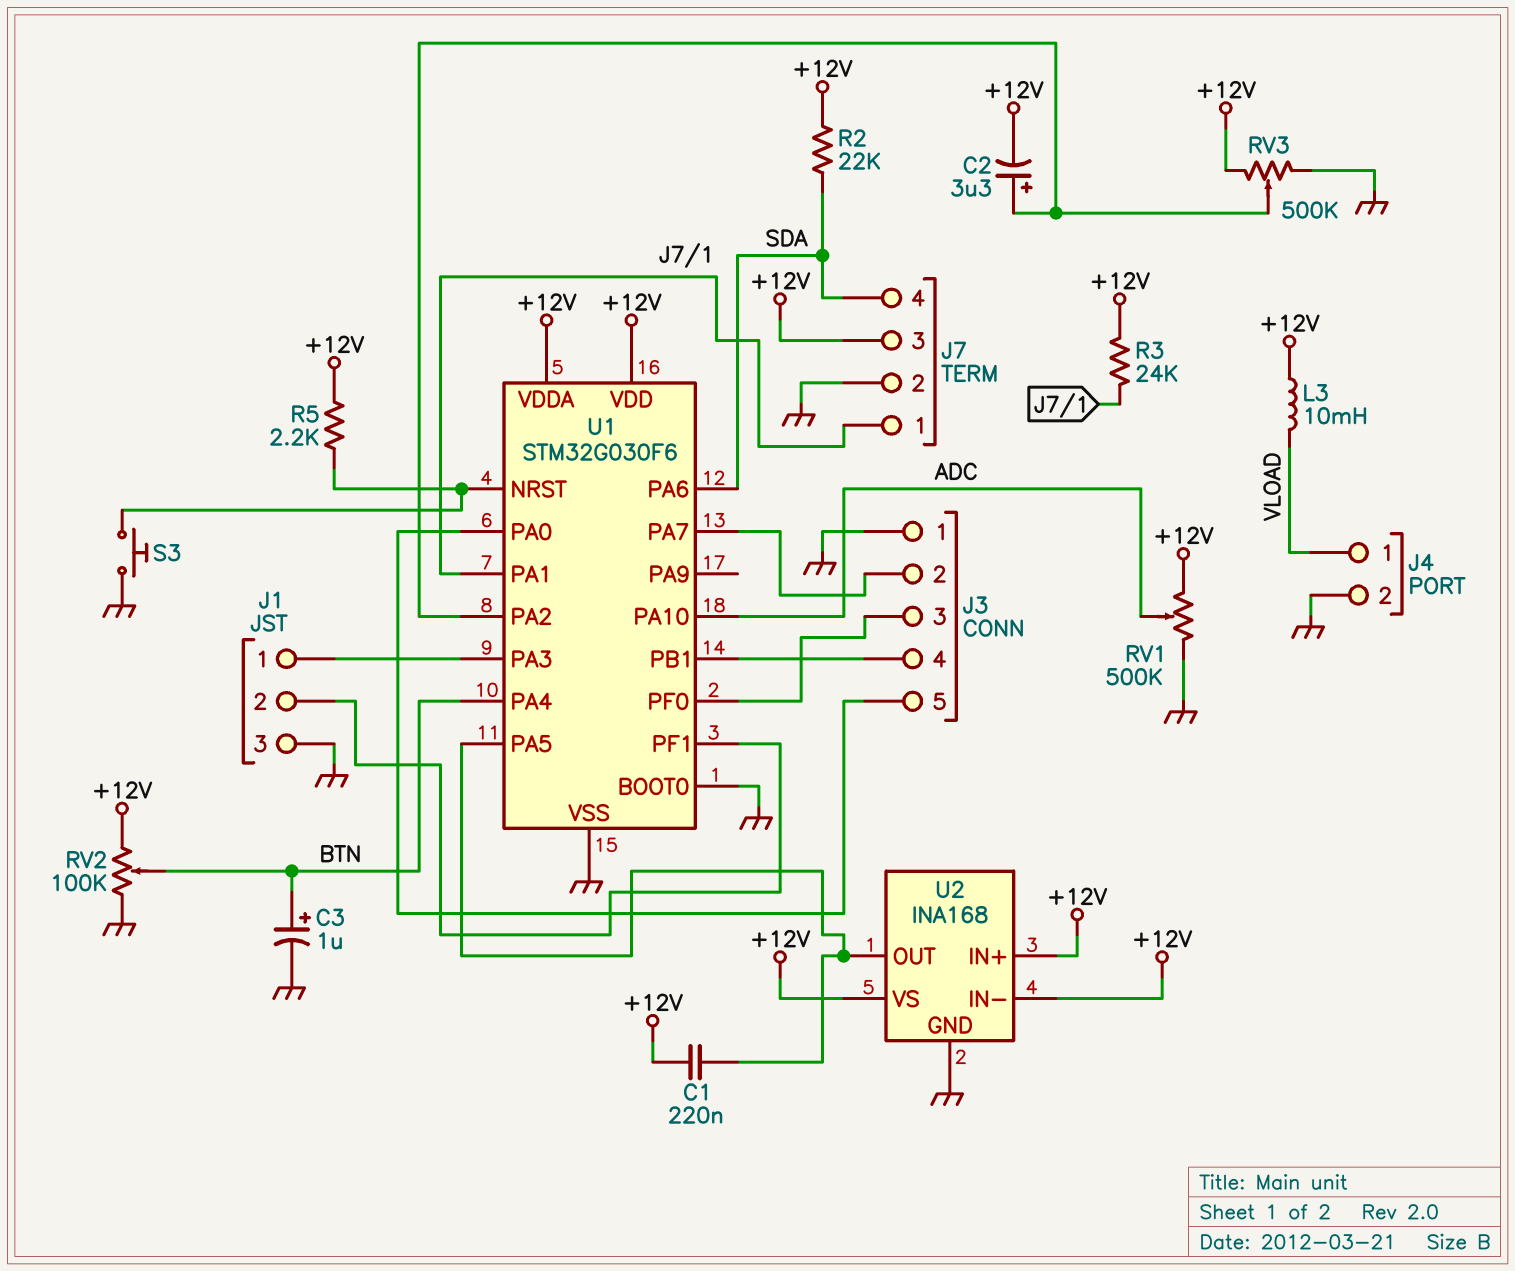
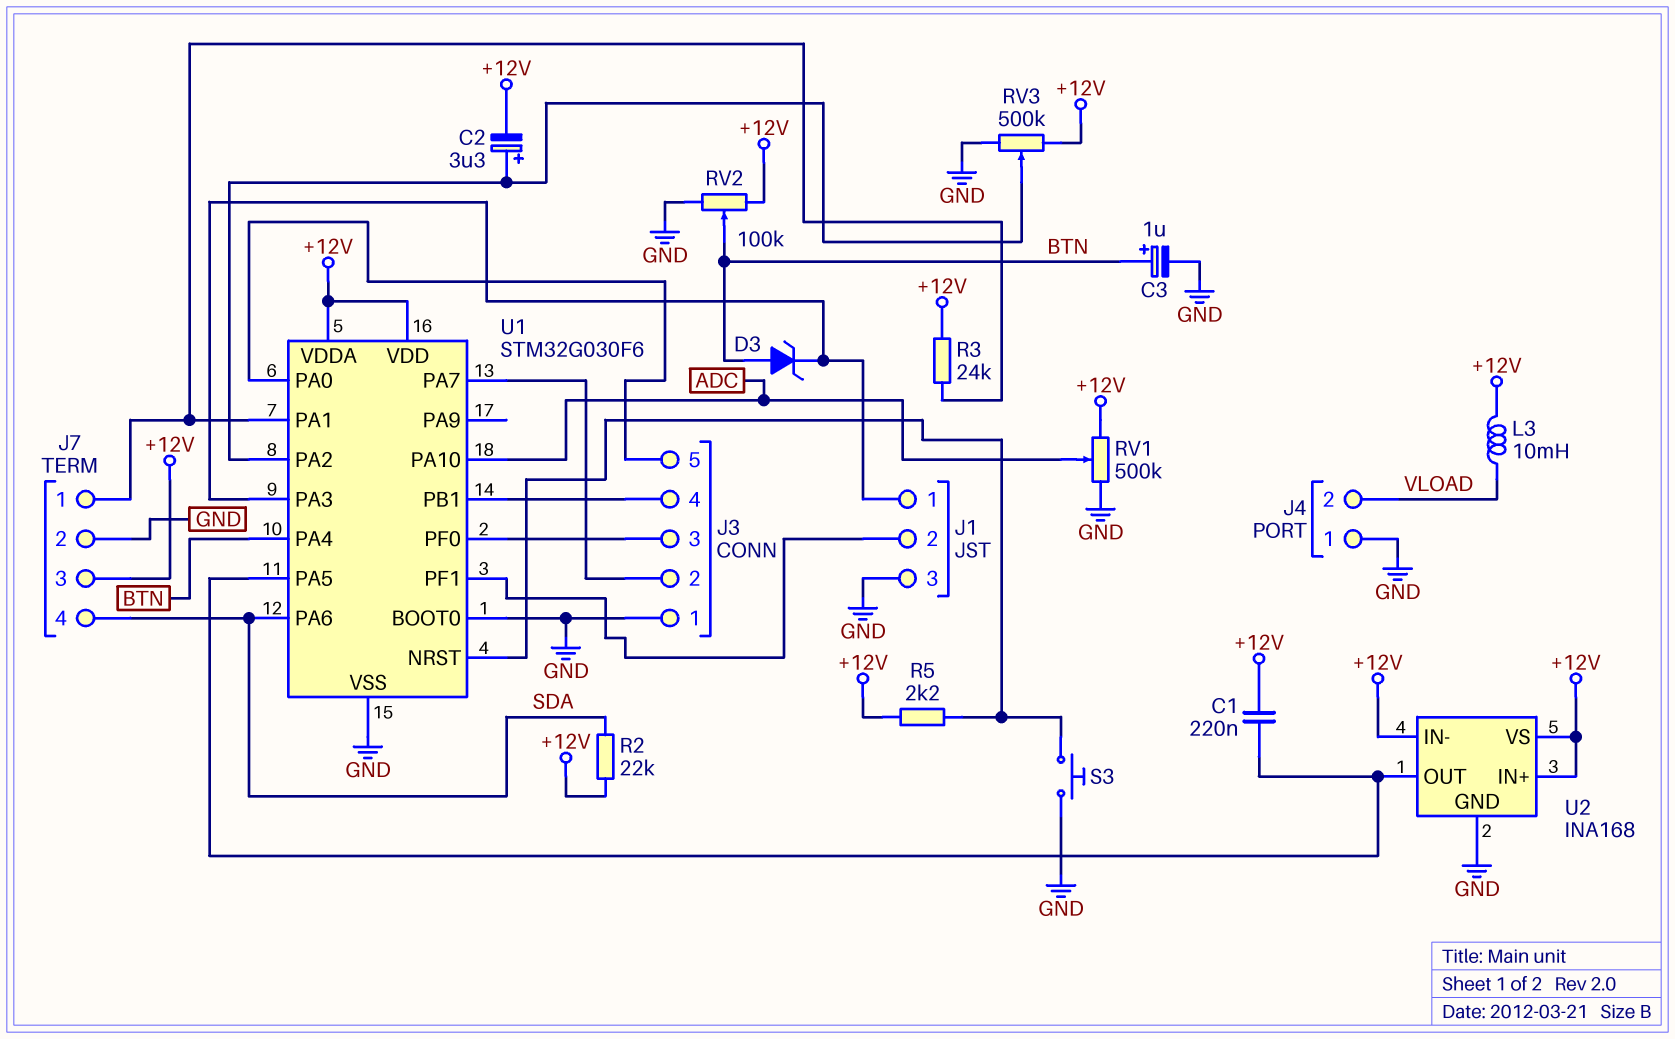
D3: none -> zener (A BTN, K J1/1)
J4 pin 1: VLOAD -> GND
J4 pin 2: GND -> VLOAD

